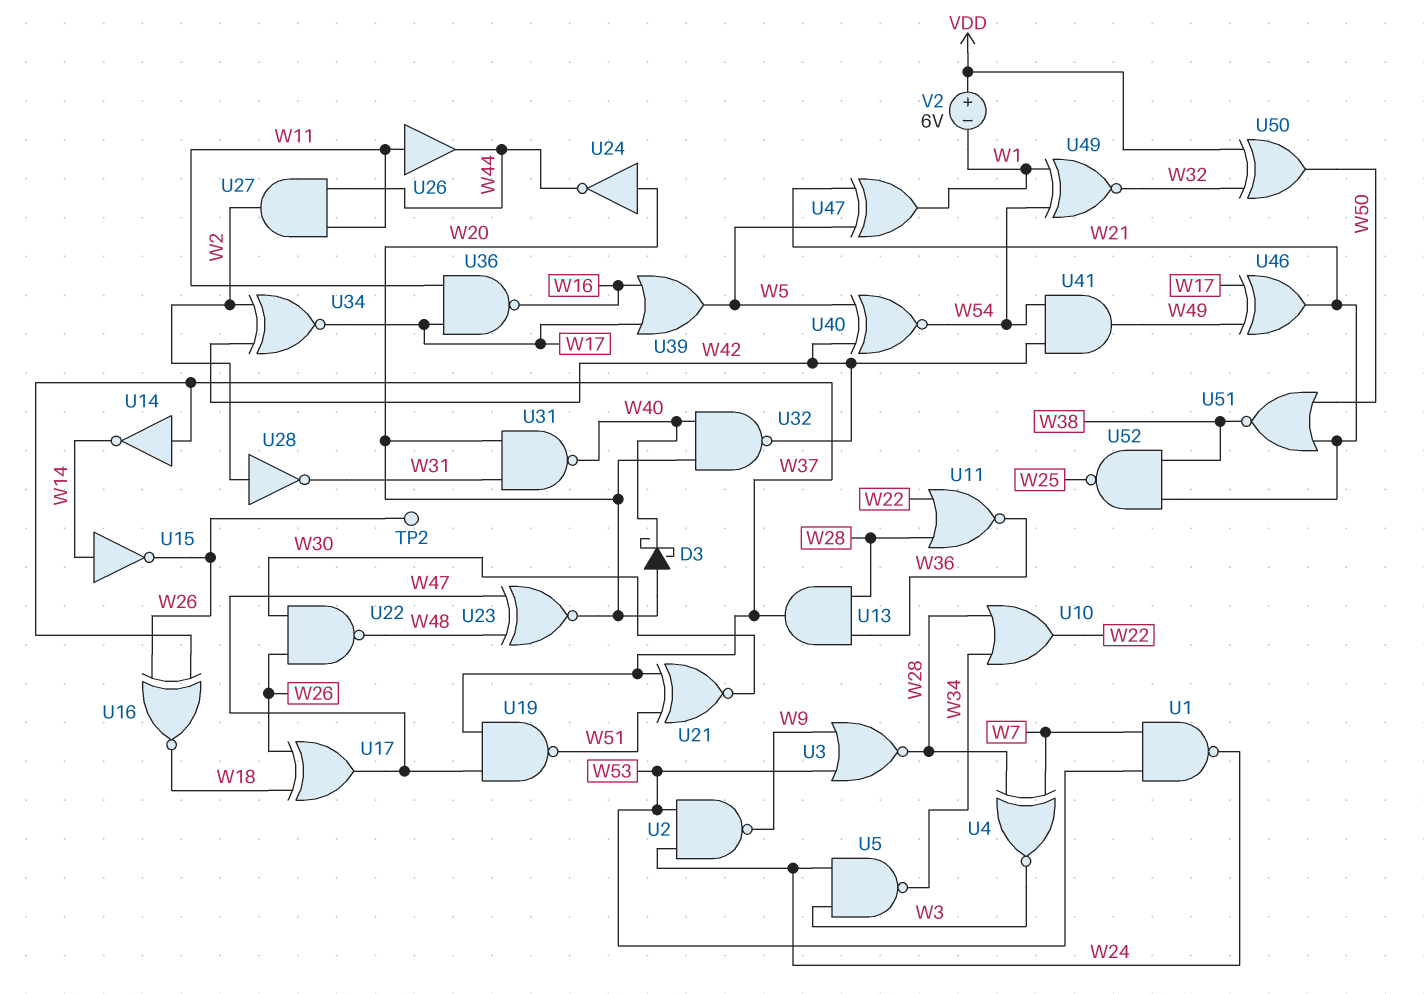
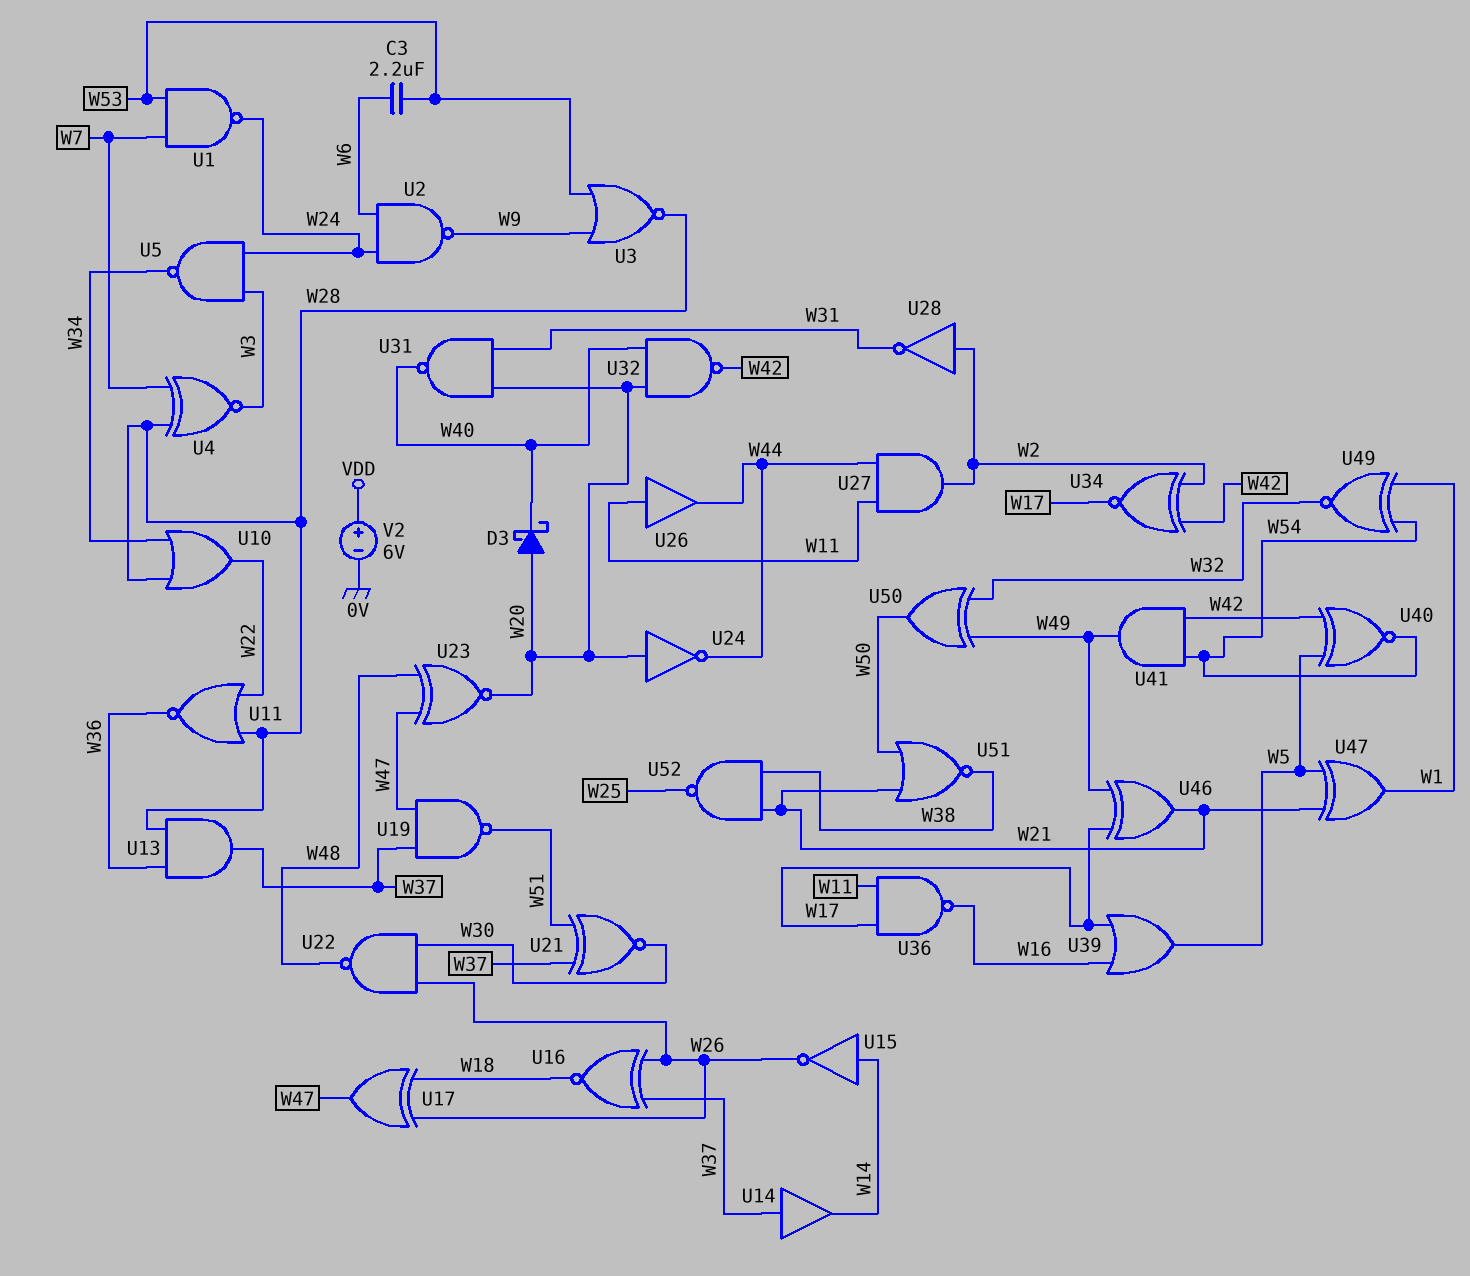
C3: none -> 2.2uF (W6, W53)
TP2: test point (W26) -> none
U2: NAND (in W24, in W53, out W9) -> NAND (in W6, in W24, out W9)
U14: NOT (in W37, out W14) -> buffer (in W37, out W14)
U50: XOR (in VDD, in W32, out W50) -> XOR (in W32, in W49, out W50)
V2: 6V (plus VDD, minus W1) -> 6V (plus VDD, minus 0V)

